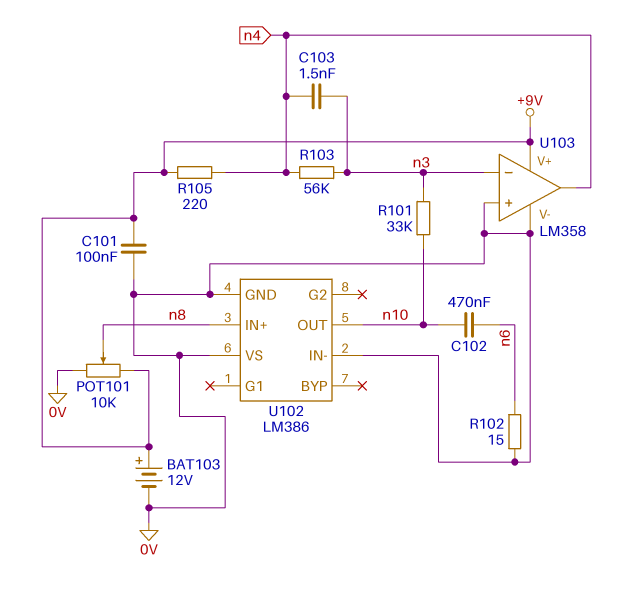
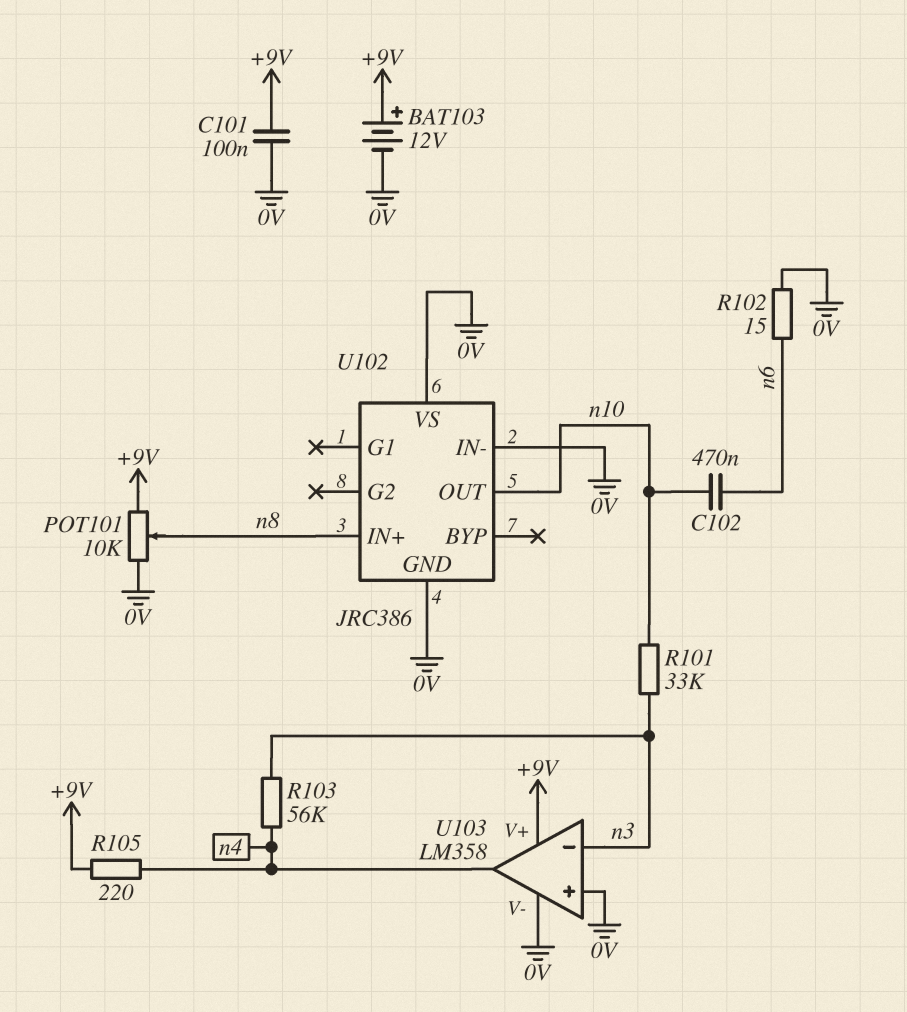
C103: 1.5nF (n3, n4) -> none
U102: LM386 -> JRC386

